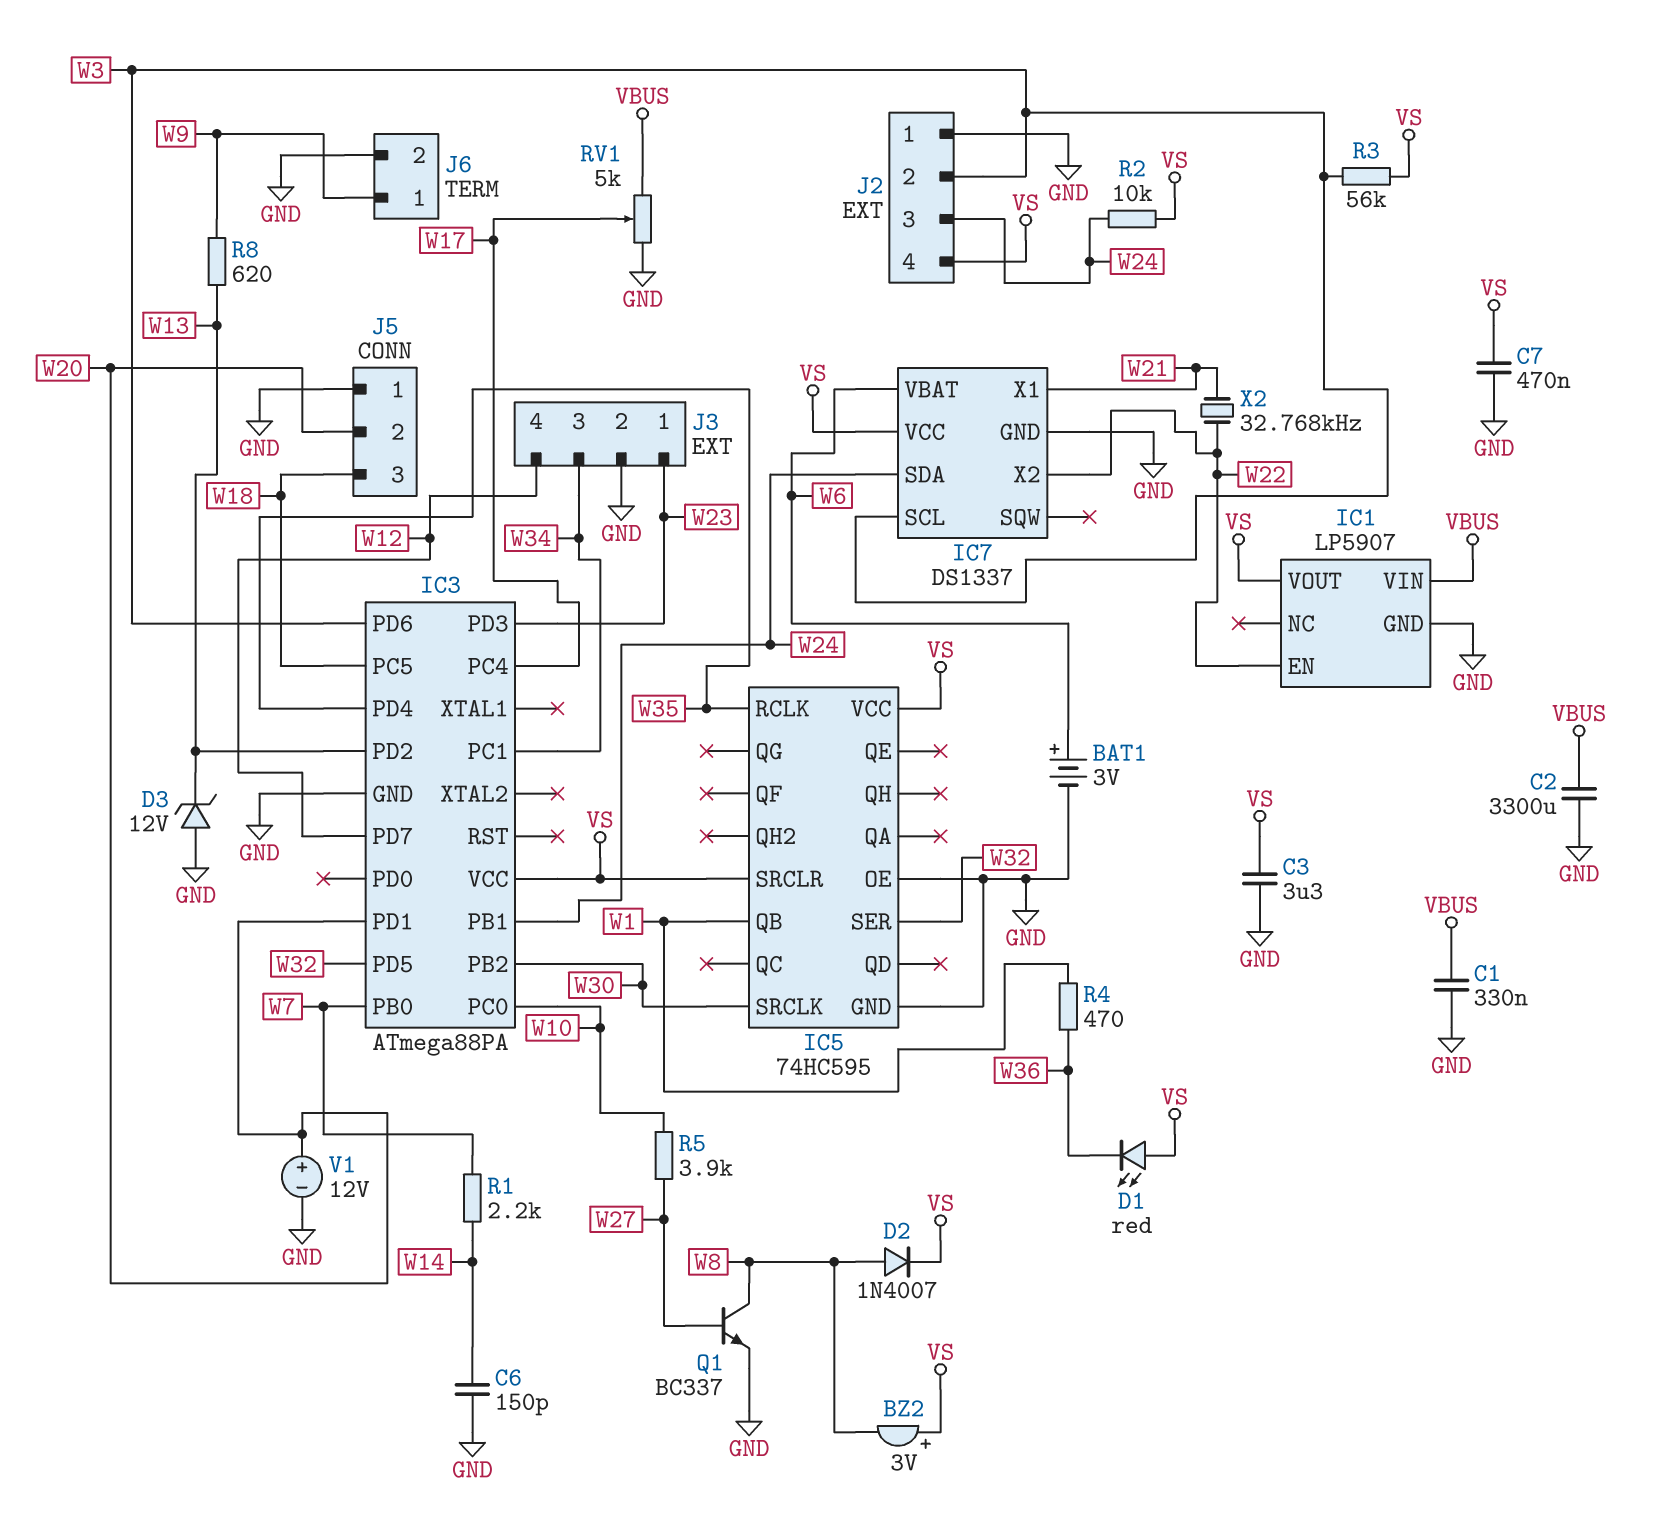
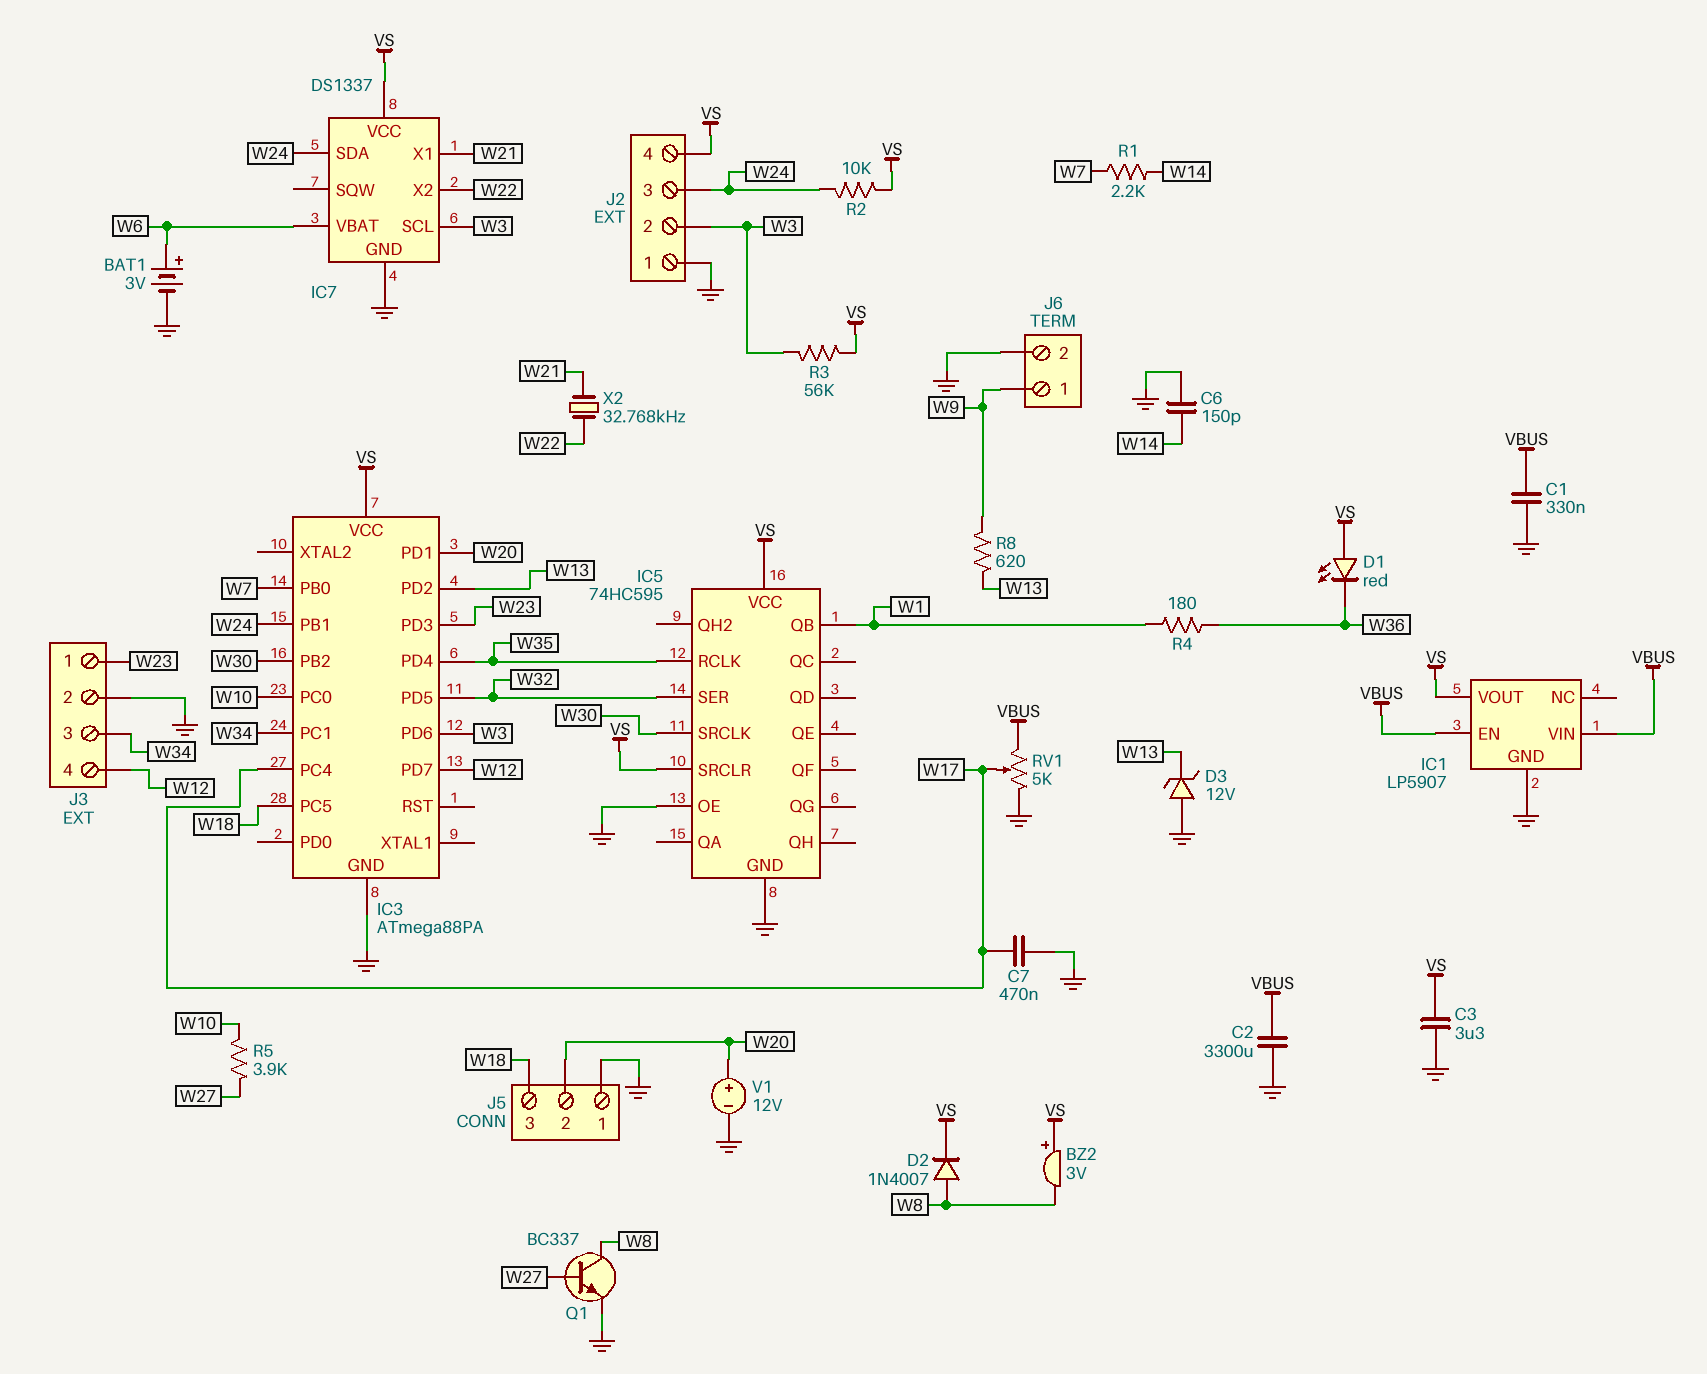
C7: 470nF (GND, VS) -> 470nF (GND, W17)
IC1 pin EN: W22 -> VBUS
R4: 470 (W1, W36) -> 180 (W1, W36)

